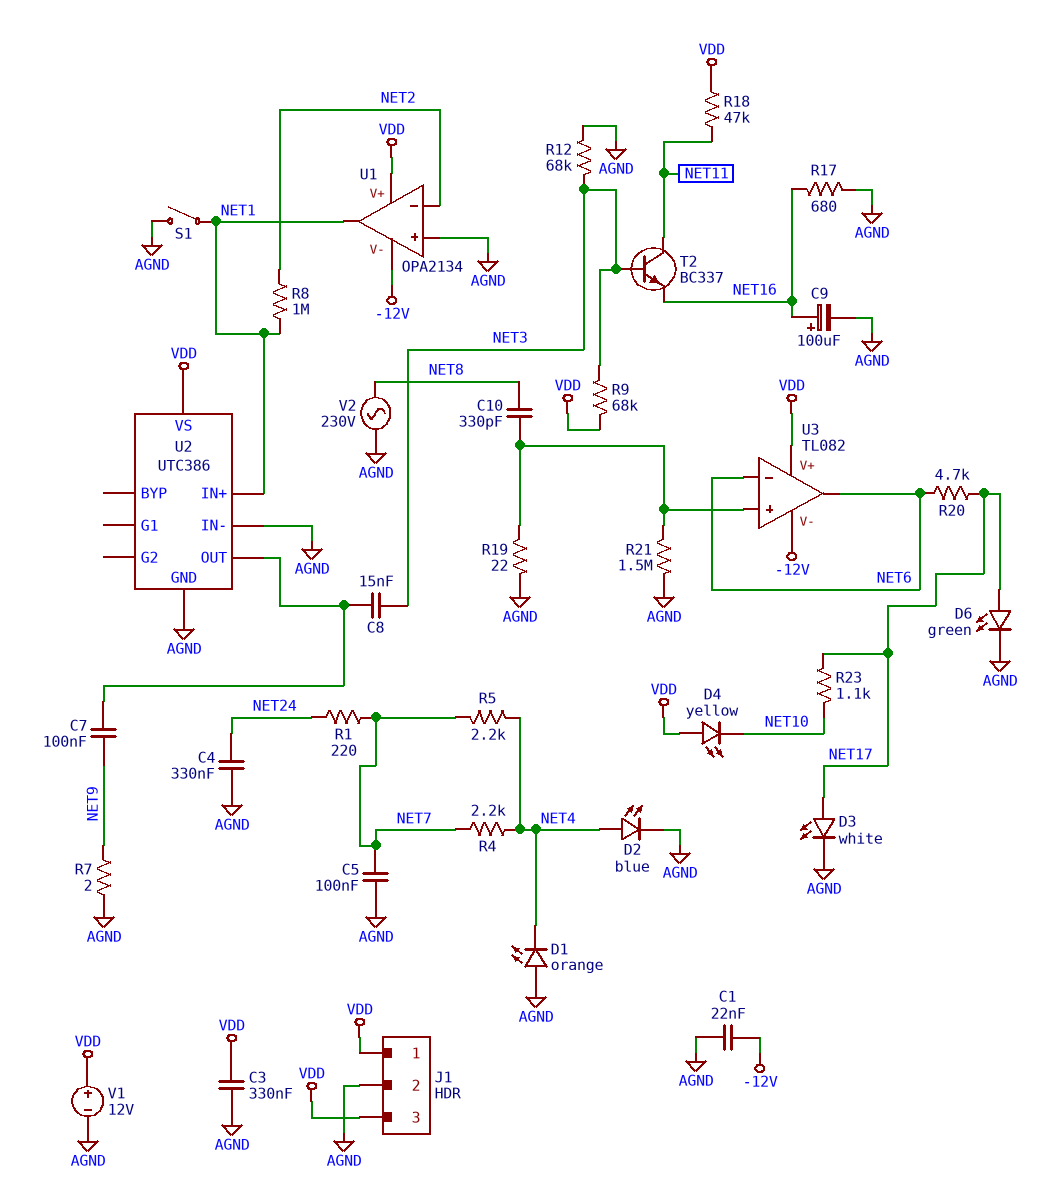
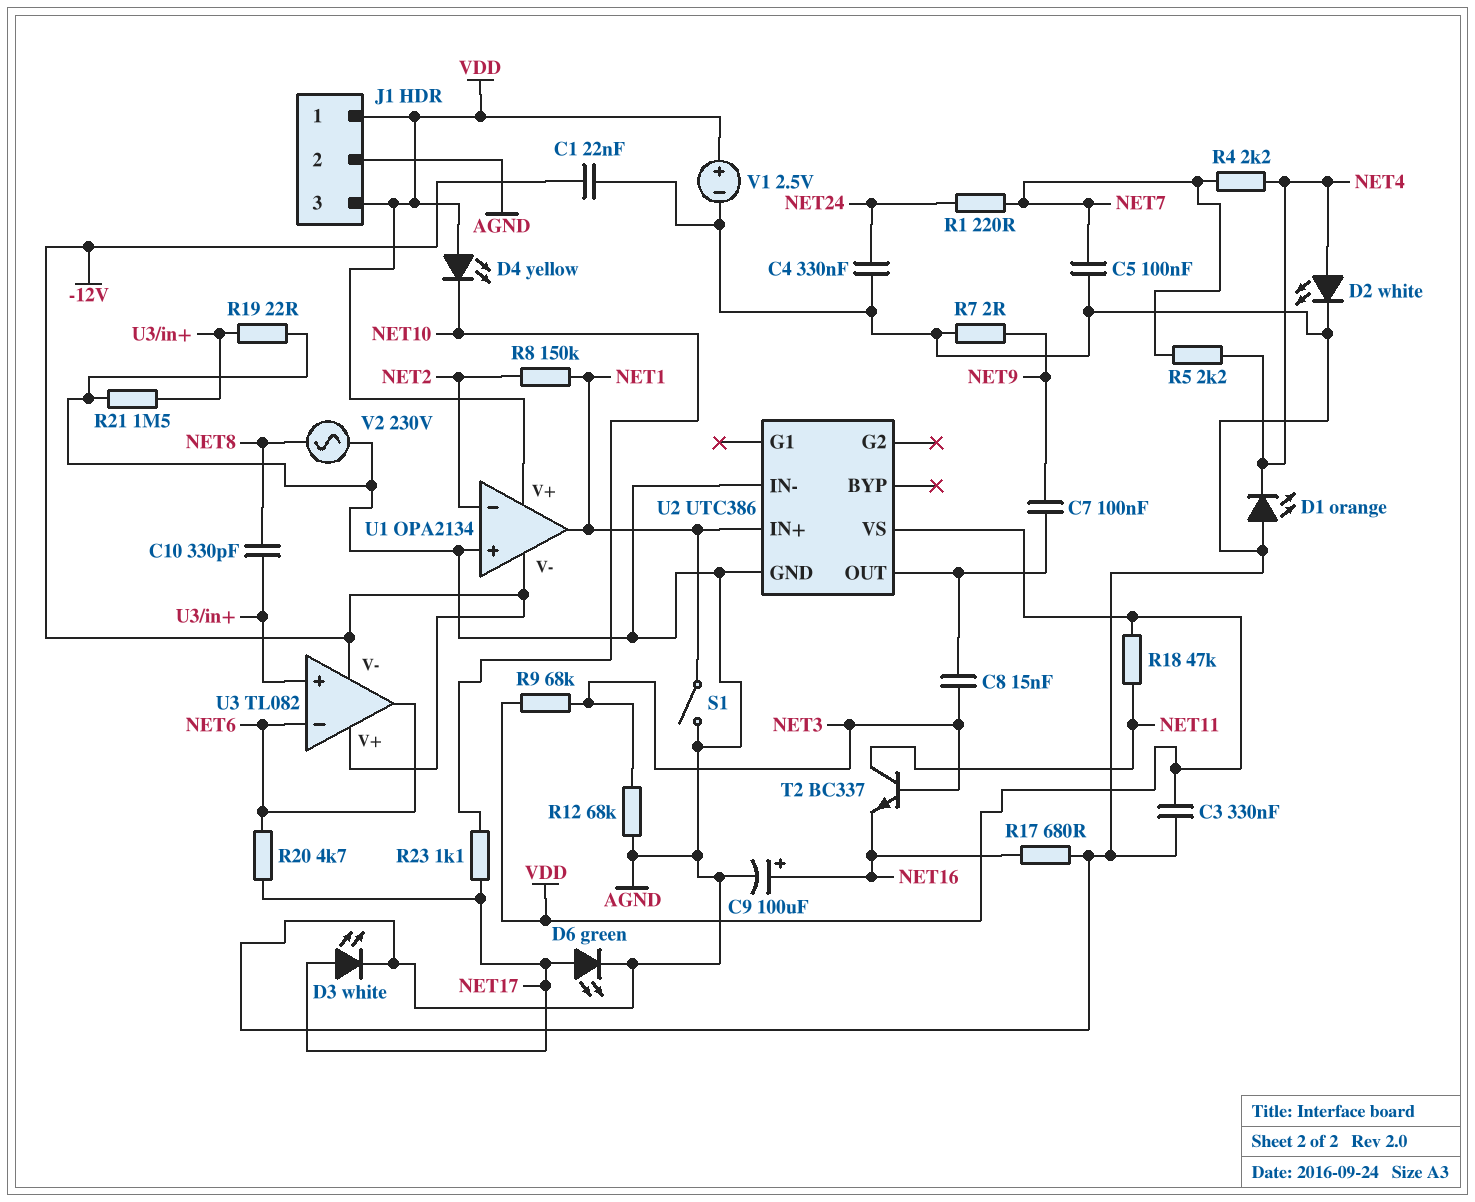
D2: LED blue (A NET4, K AGND) -> LED white (A NET4, K AGND)
R8: 1M (NET1, NET2) -> 150k (NET1, NET2)
U3 pin V+: VDD -> -12V
V1: 12V (plus VDD, minus AGND) -> 2.5V (plus VDD, minus AGND)

